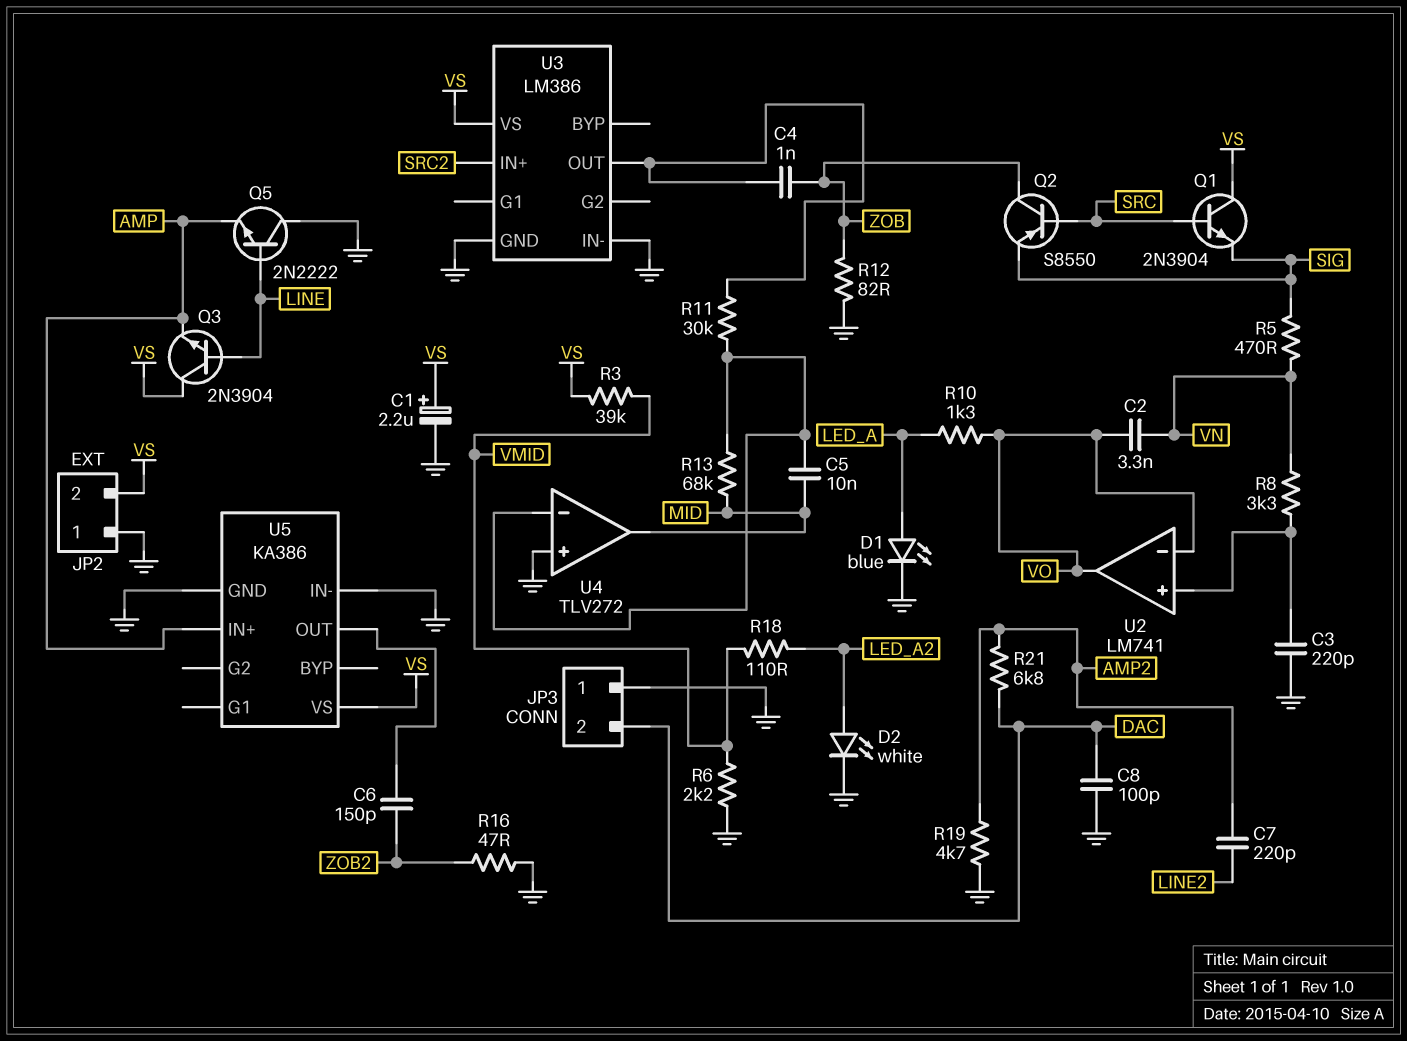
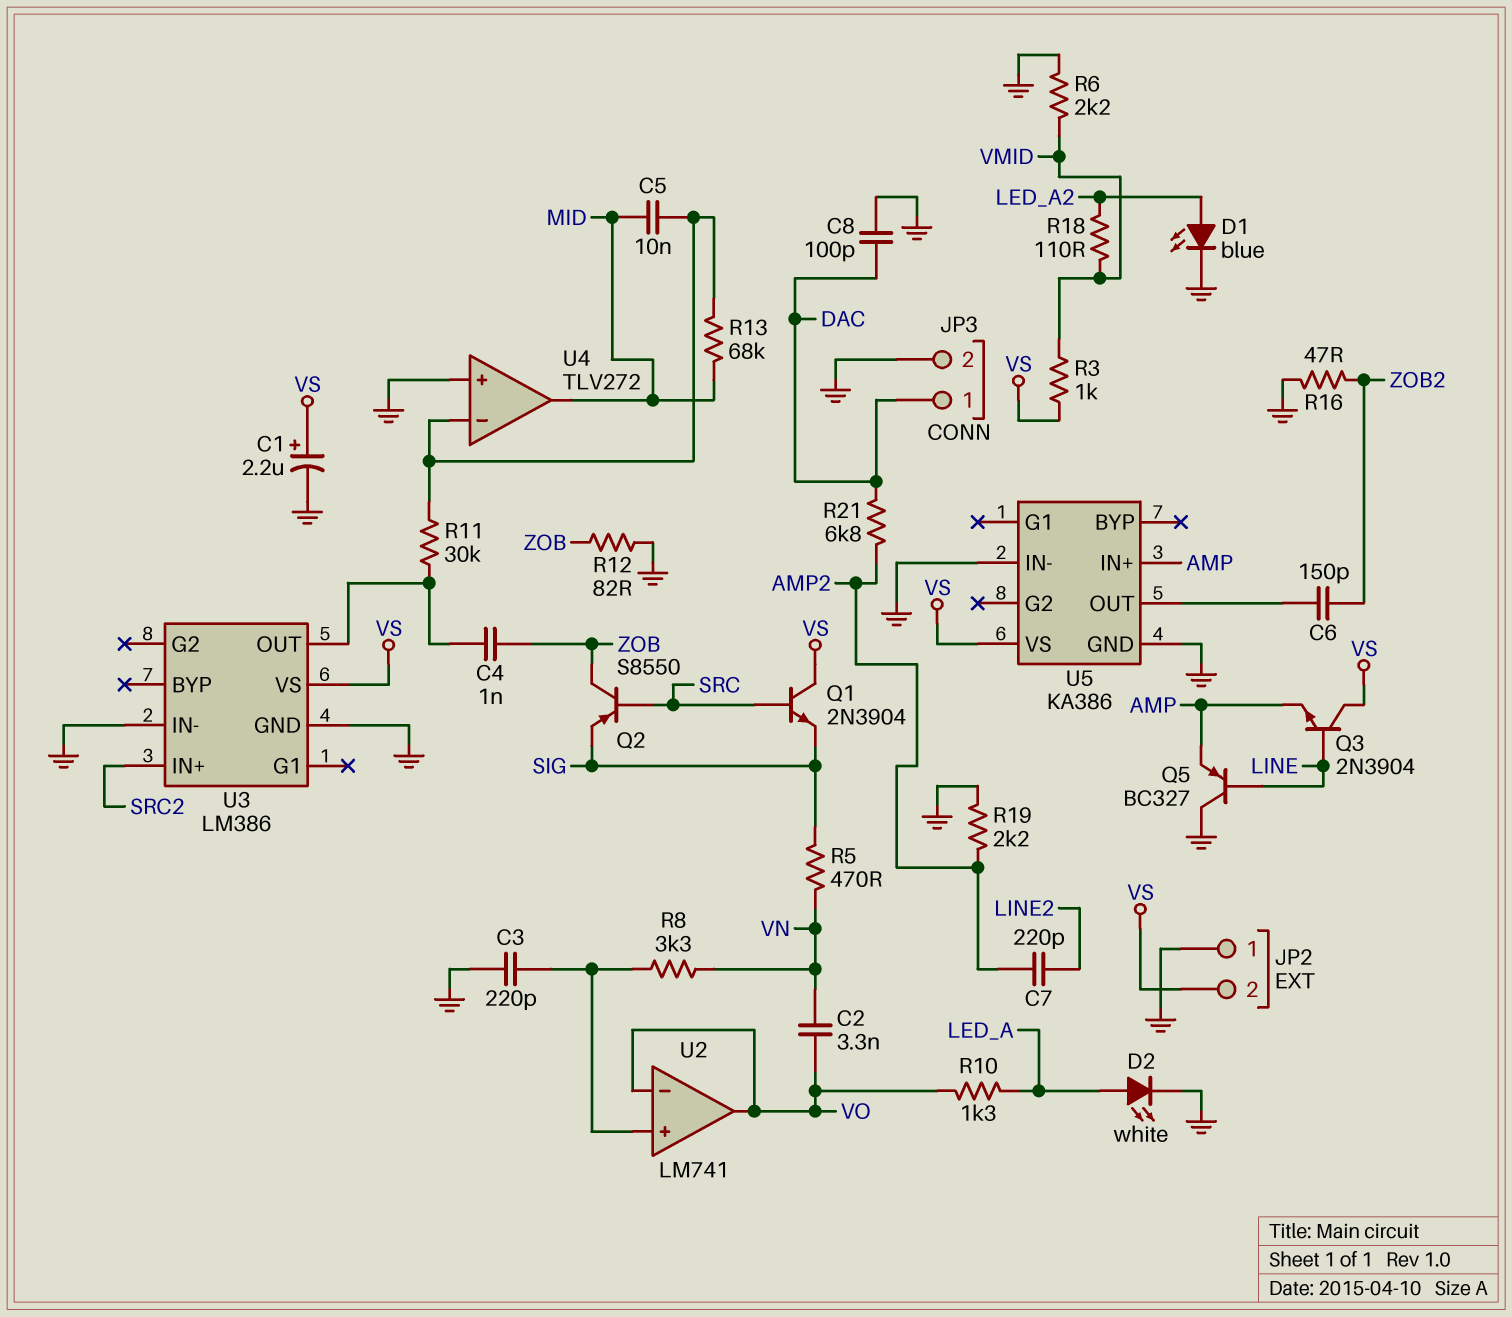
D1: LED blue (A LED_A, K GND) -> LED blue (A LED_A2, K GND)
D2: LED white (A LED_A2, K GND) -> LED white (A LED_A, K GND)
JP3 pin 1: GND -> DAC
JP3 pin 2: DAC -> GND
Q5: NPN 2N2222 (B LINE, C GND, E AMP) -> PNP BC327 (B LINE, C GND, E AMP)
R3: 39k (VMID, VS) -> 1k (VMID, VS)
R19: 4.7k (AMP2, GND) -> 2.2k (AMP2, GND)

